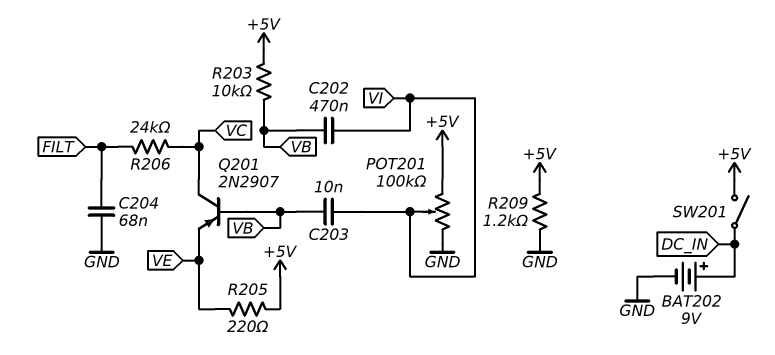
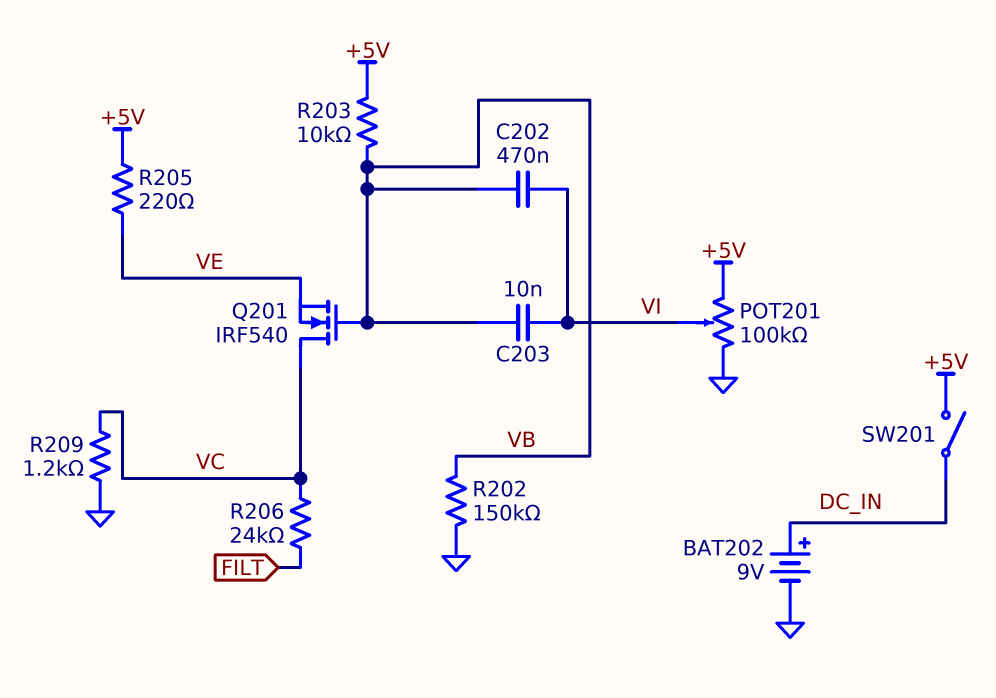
C204: 68nF (FILT, GND) -> none
Q201: PNP 2N2907 (B VB, C VC, E VE) -> NMOS IRF540 (G VB, D VC, S VE)
R202: none -> 150k (GND, VB)
R209: 1.2k (+5V, GND) -> 1.2k (GND, VC)

